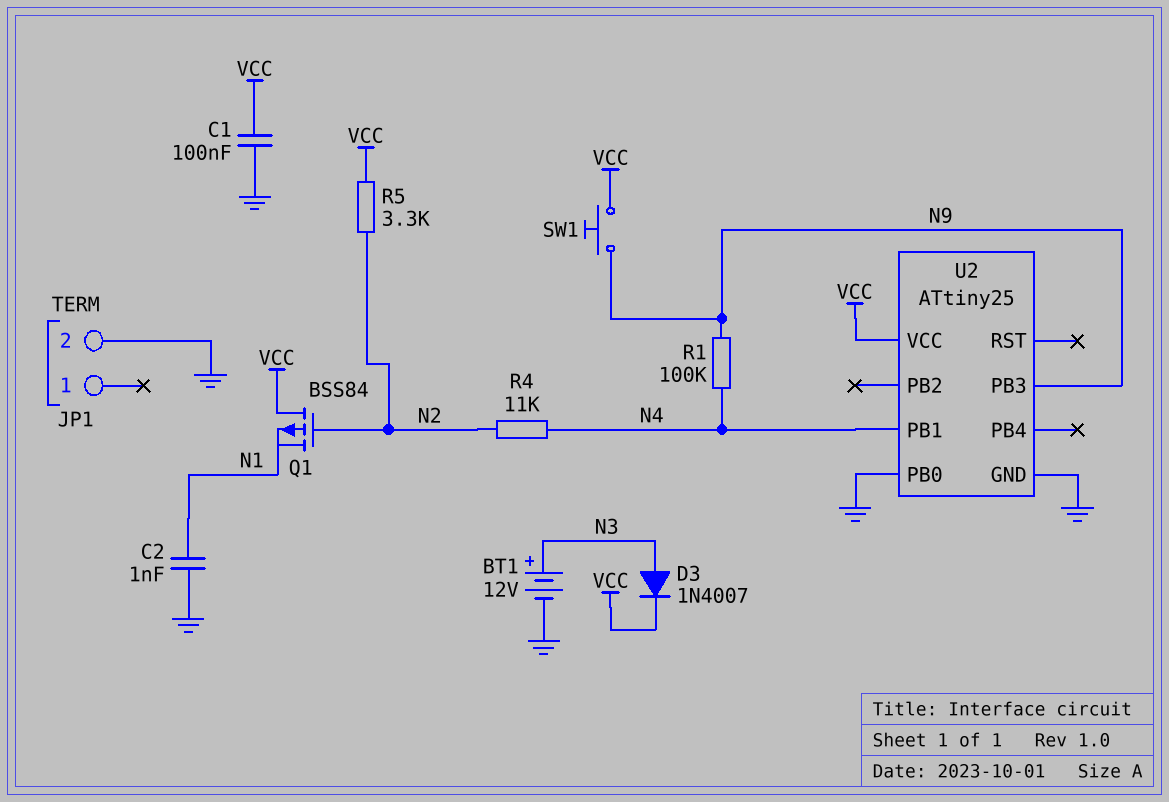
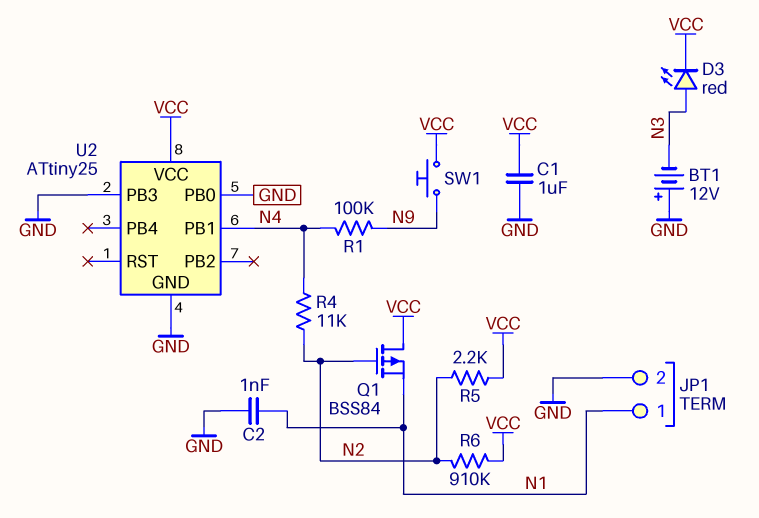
BT1: 12V (plus N3, minus GND) -> 12V (plus GND, minus N3)
C1: 100nF (GND, VCC) -> 1uF (GND, VCC)
D3: diode 1N4007 (A N3, K VCC) -> LED red (A N3, K VCC)
JP1 pin 1: none -> N1
R5: 3.3k (N2, VCC) -> 2.2k (N2, VCC)
R6: none -> 910k (N2, VCC)
U2 pin PB3: N9 -> GND

